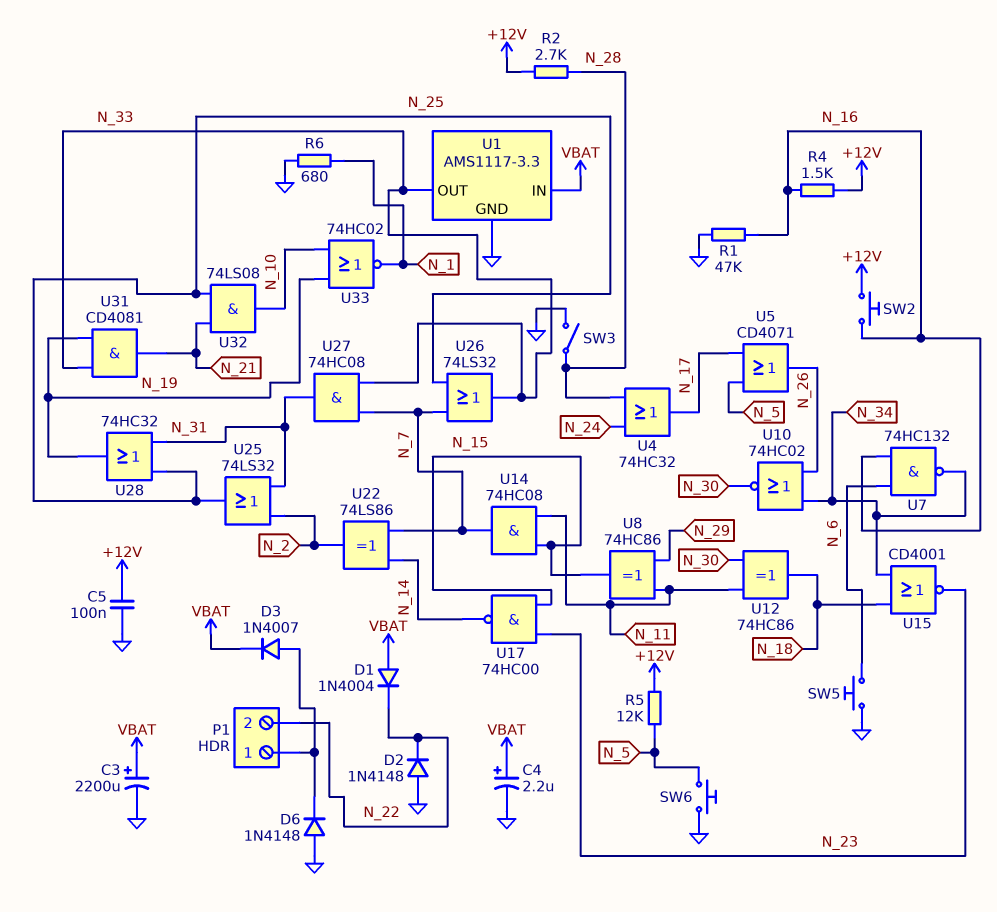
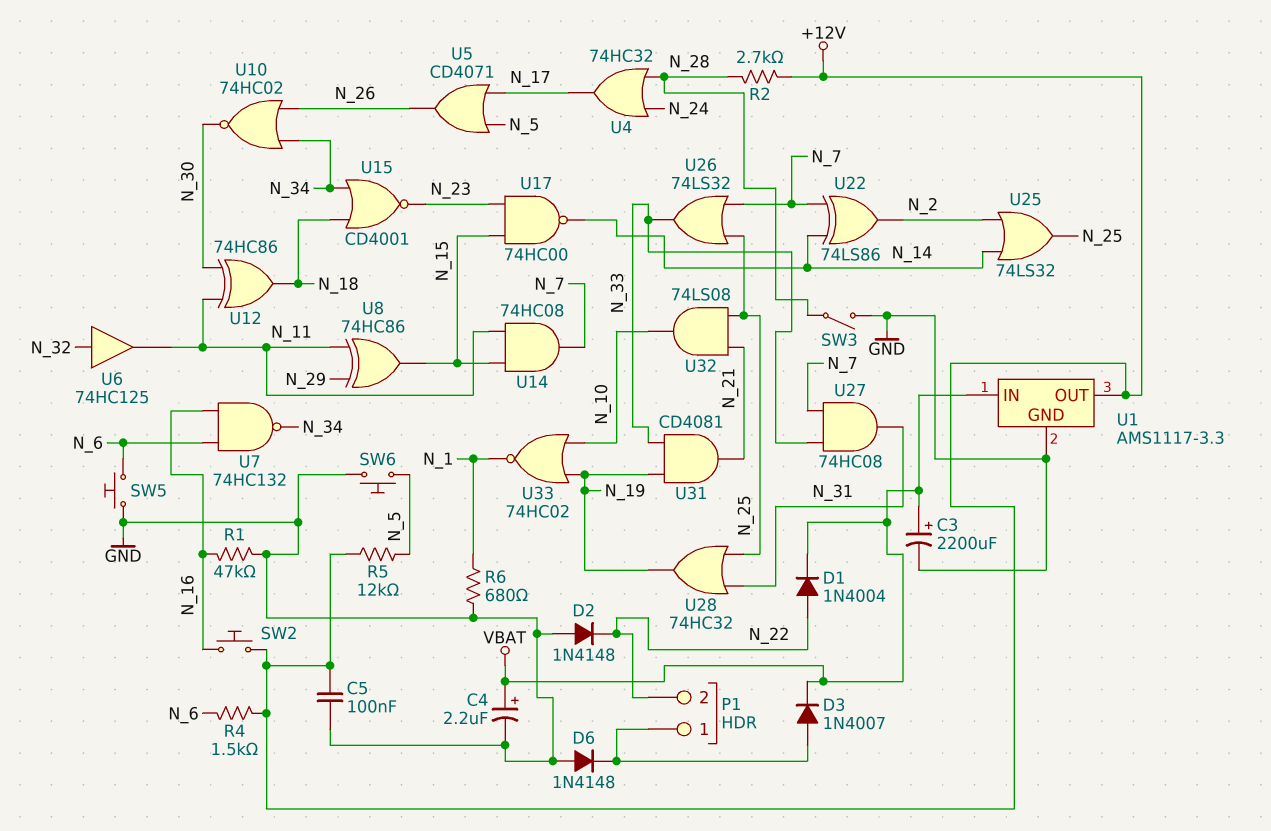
D1: diode 1N4004 (A VBAT, K N_22) -> diode 1N4004 (A N_22, K VBAT)
R4: 1.5k (+12V, N_16) -> 1.5k (+12V, N_6)
U1 pin OUT: N_33 -> +12V
U6: none -> buffer 74HC125 (in N_32, out N_11)
U25: OR 74LS32 (in N_2, in N_31, out N_25) -> OR 74LS32 (in N_2, in N_14, out N_25)

